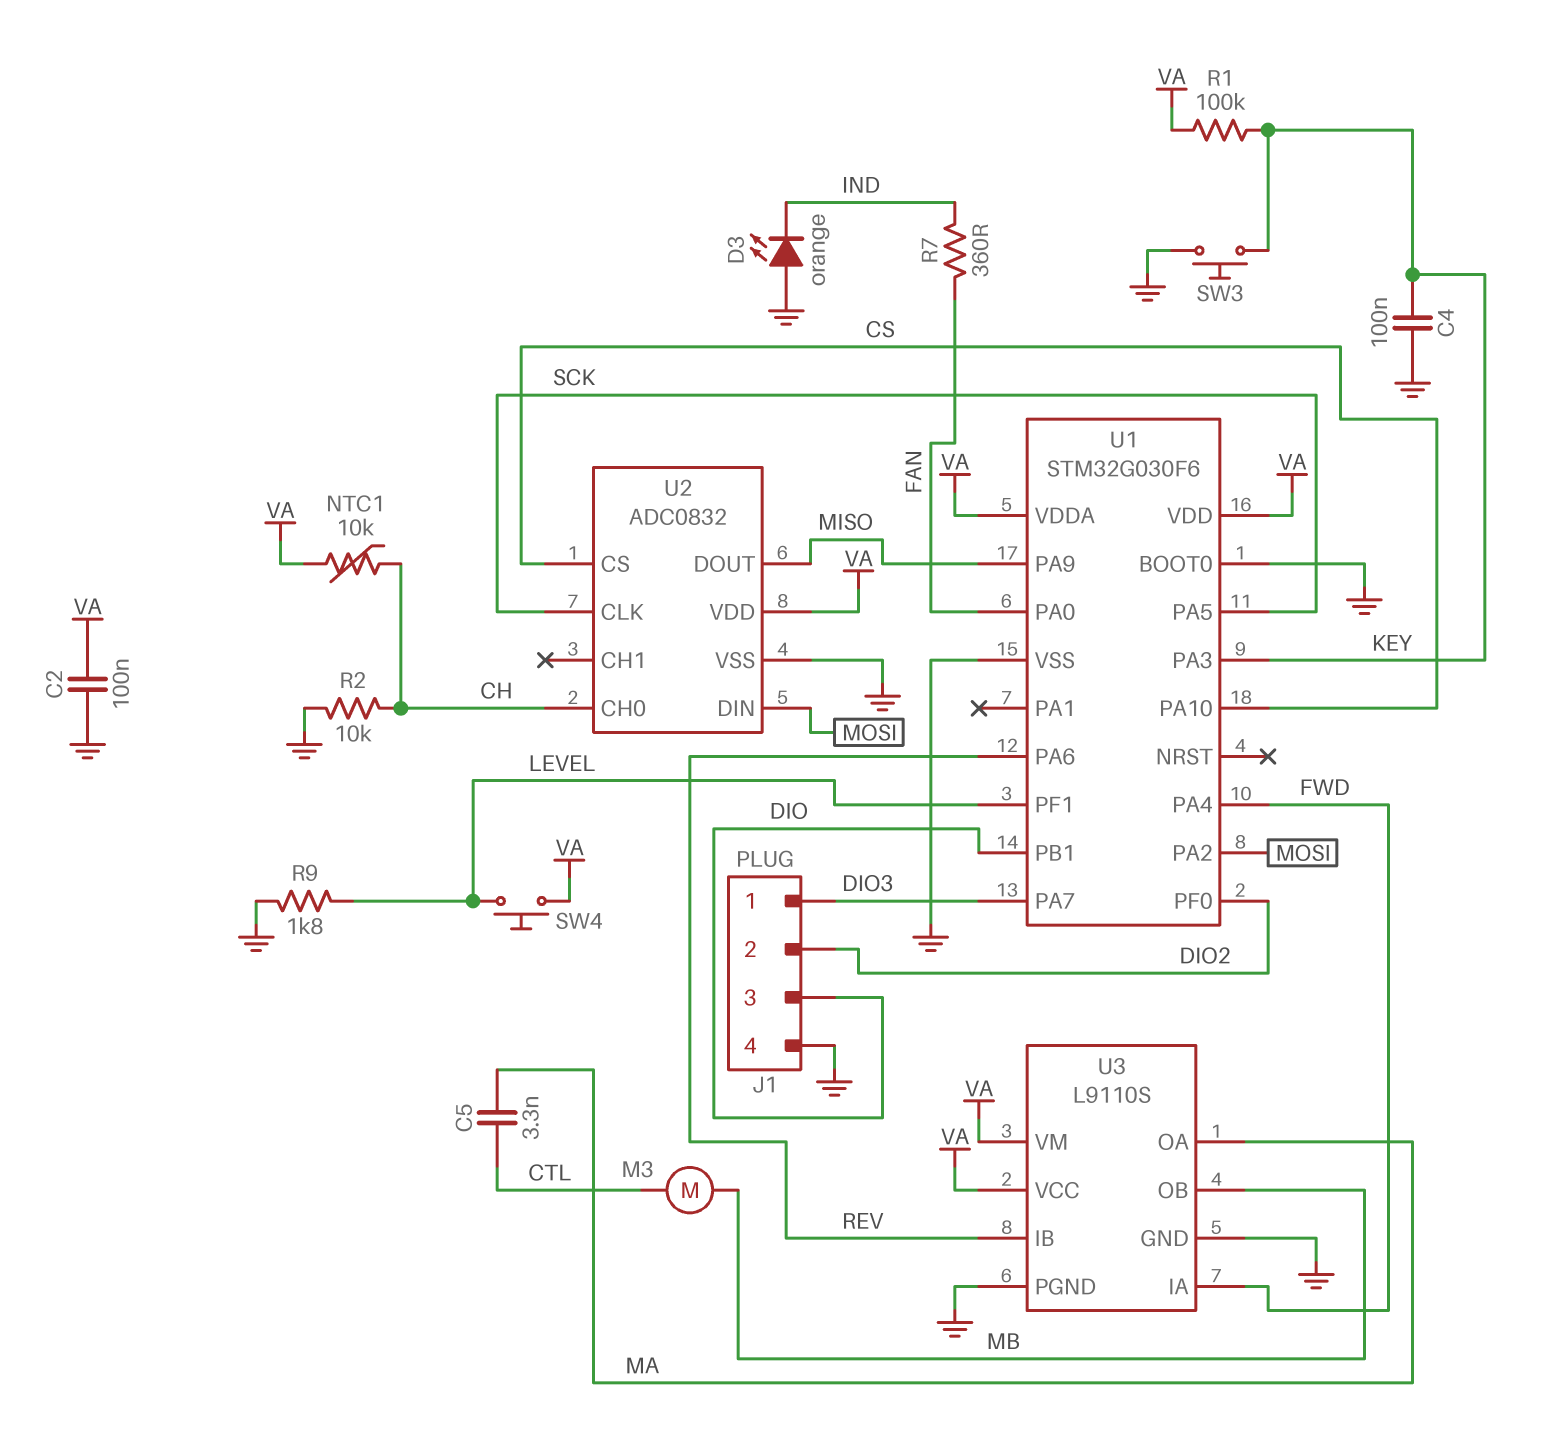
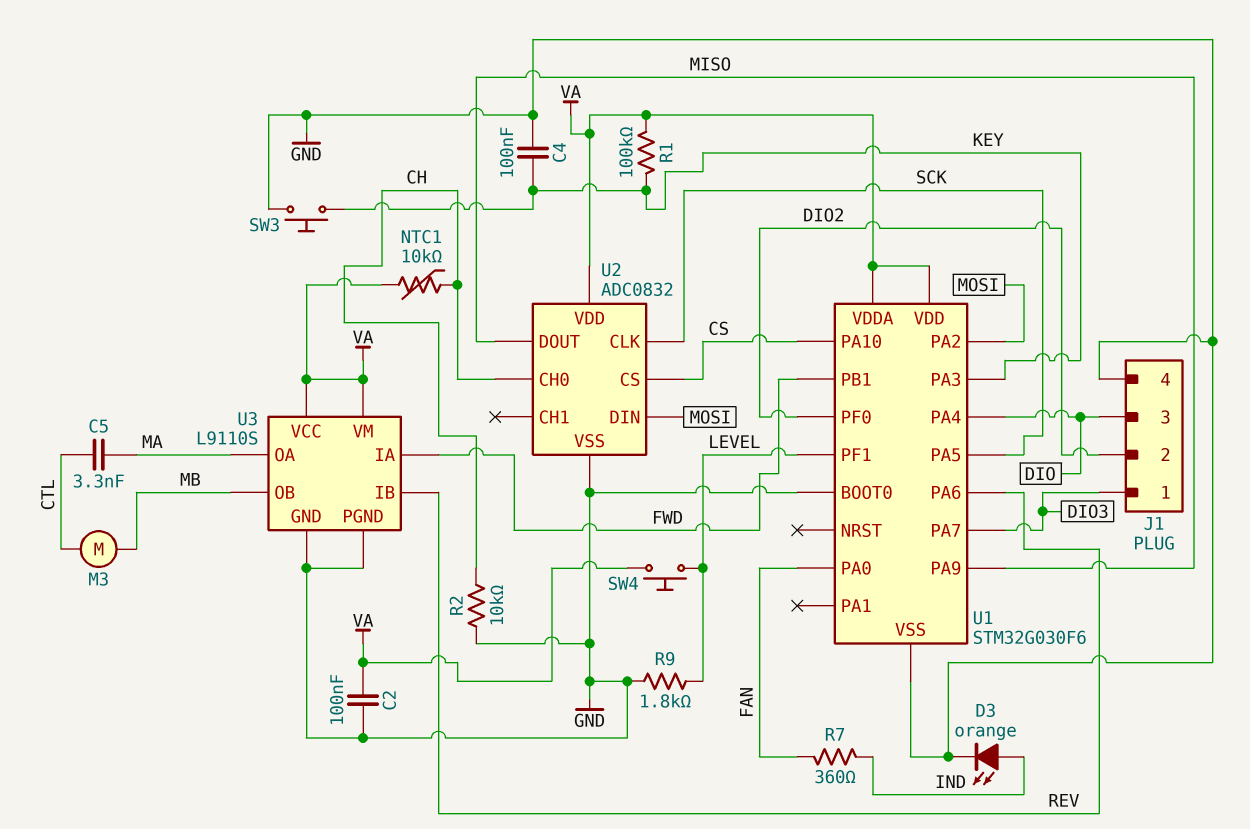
D3: LED orange (A GND, K IND) -> LED orange (A IND, K GND)
U1 pin PA4: FWD -> DIO
U1 pin PB1: DIO -> FWD

